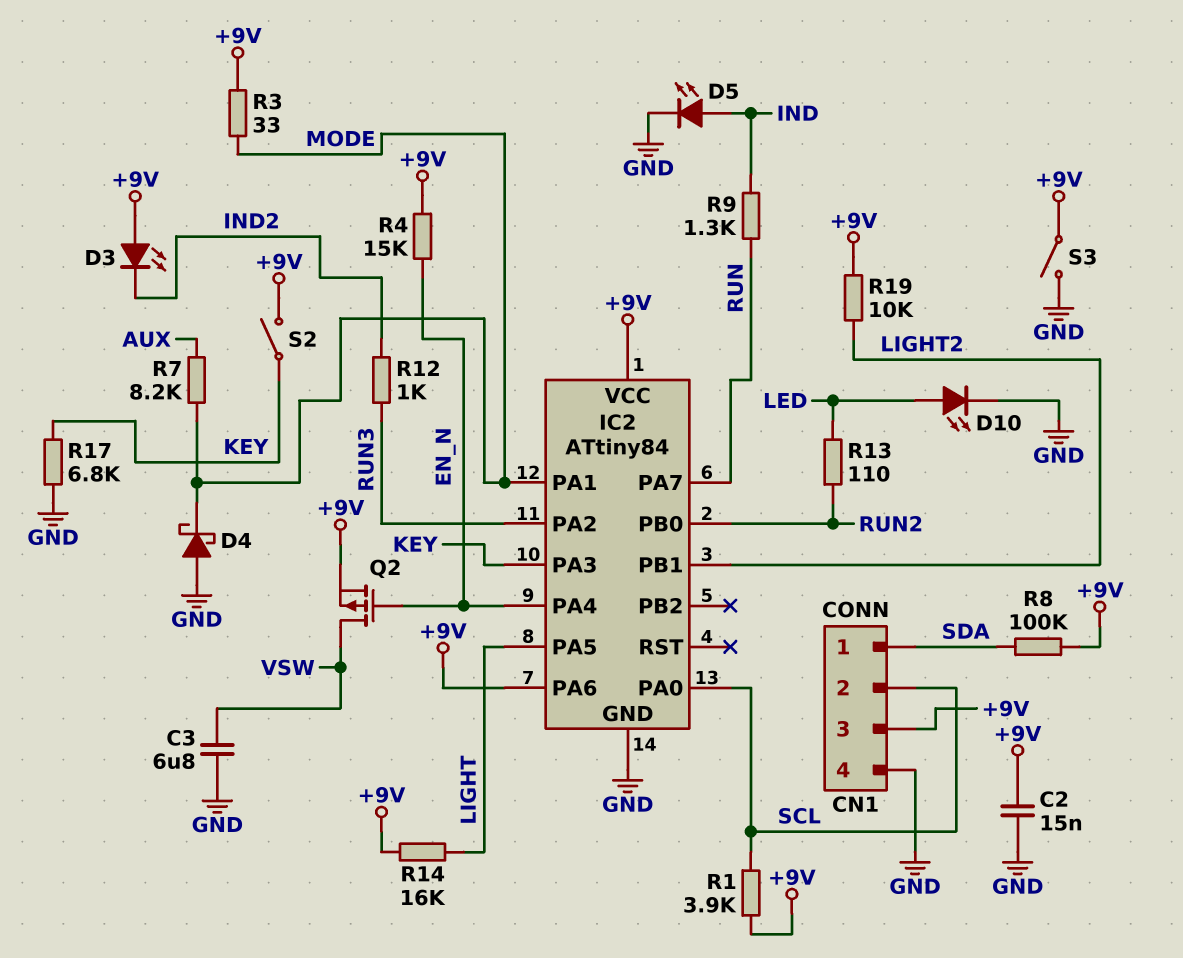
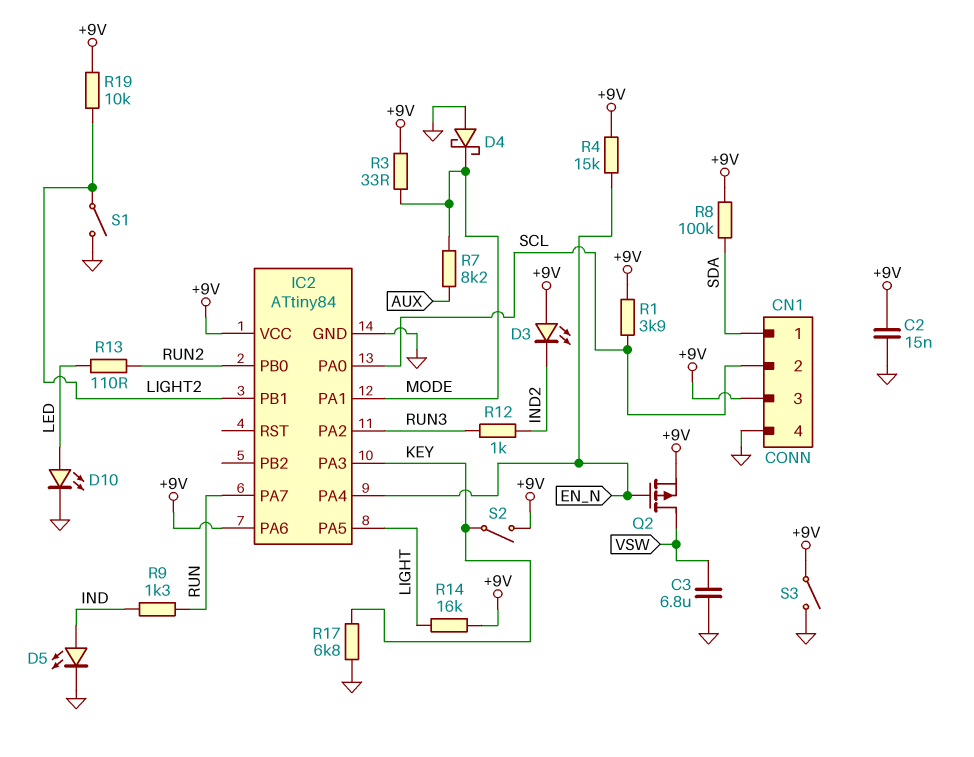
S1: none -> switch (GND, LIGHT2)

